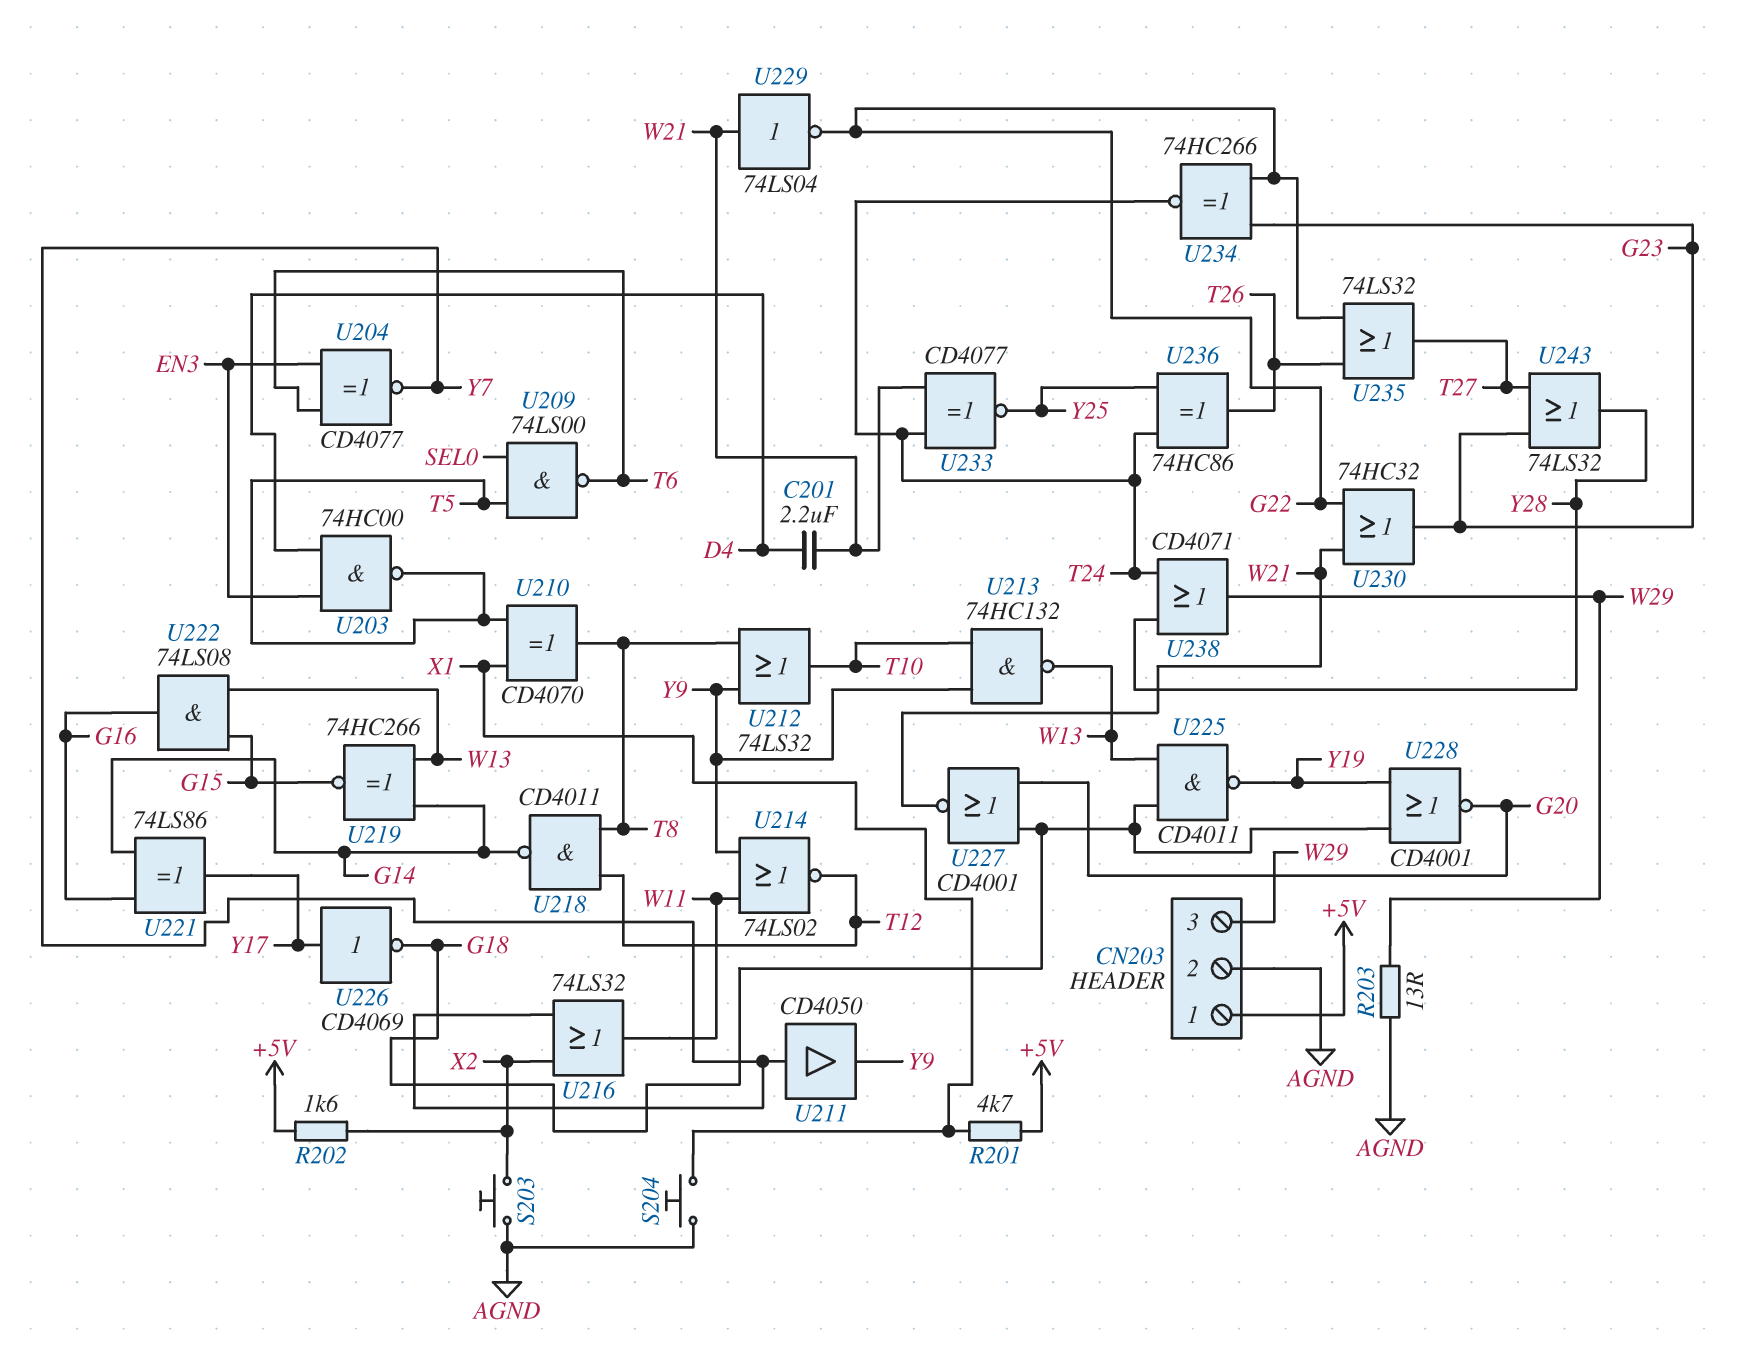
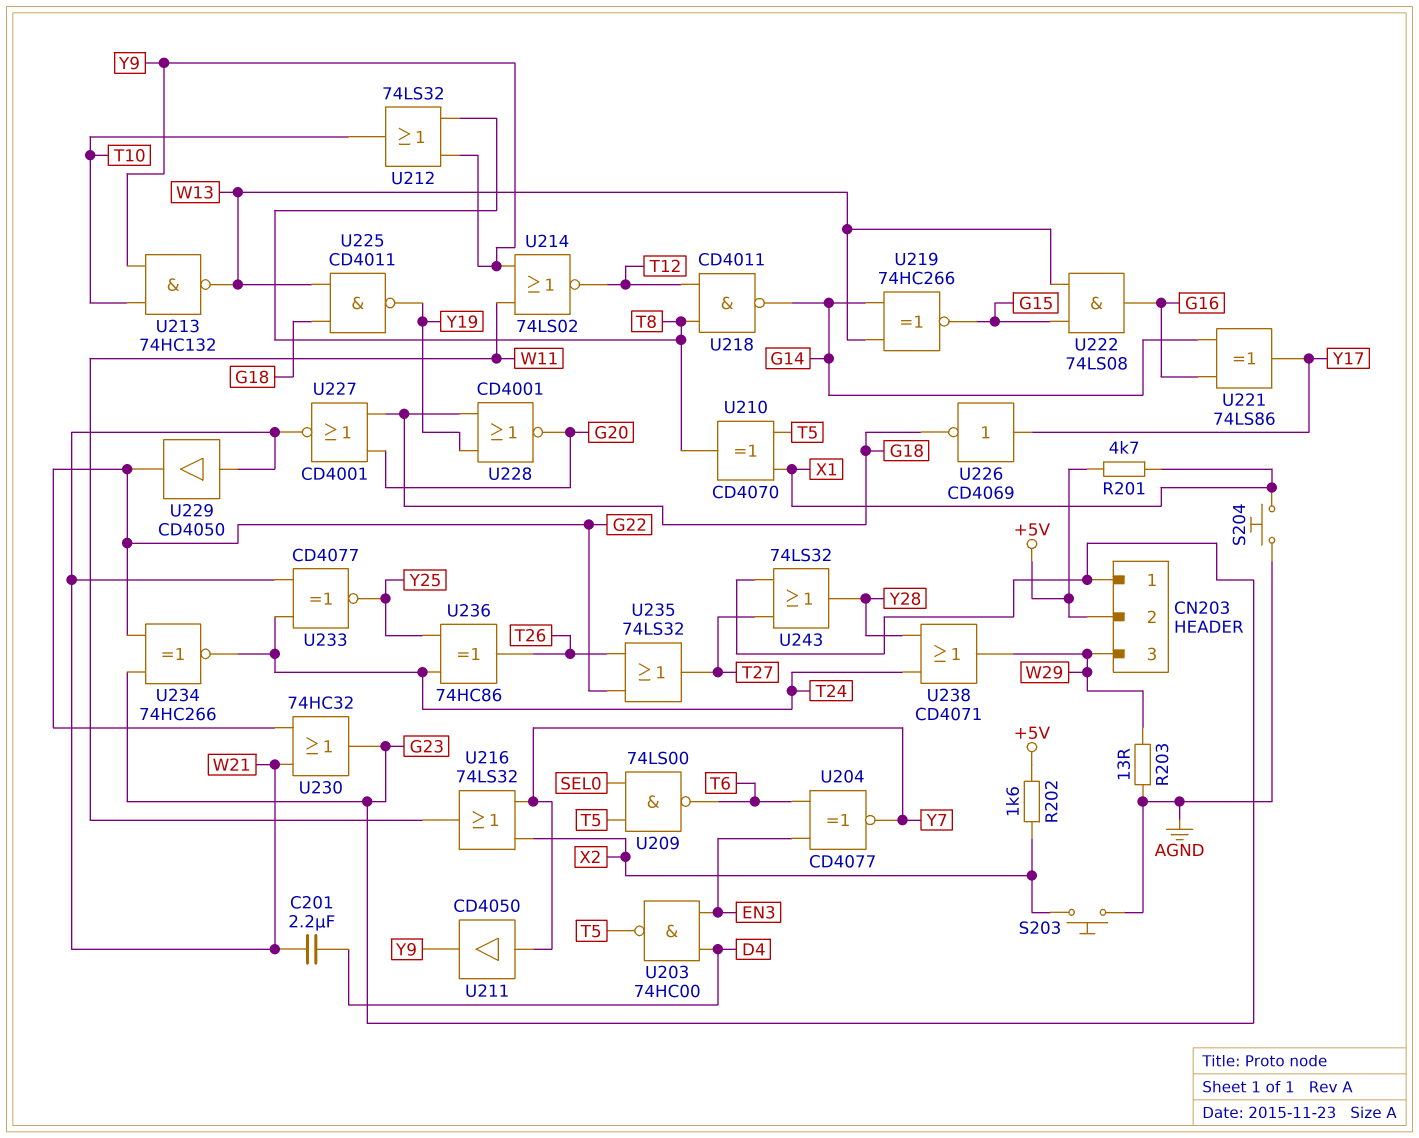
CN203 pin 1: +5V -> G23
CN203 pin 2: AGND -> +5V
U229: NOT 74LS04 (in W21, out G22) -> buffer CD4050 (in W21, out G22)

